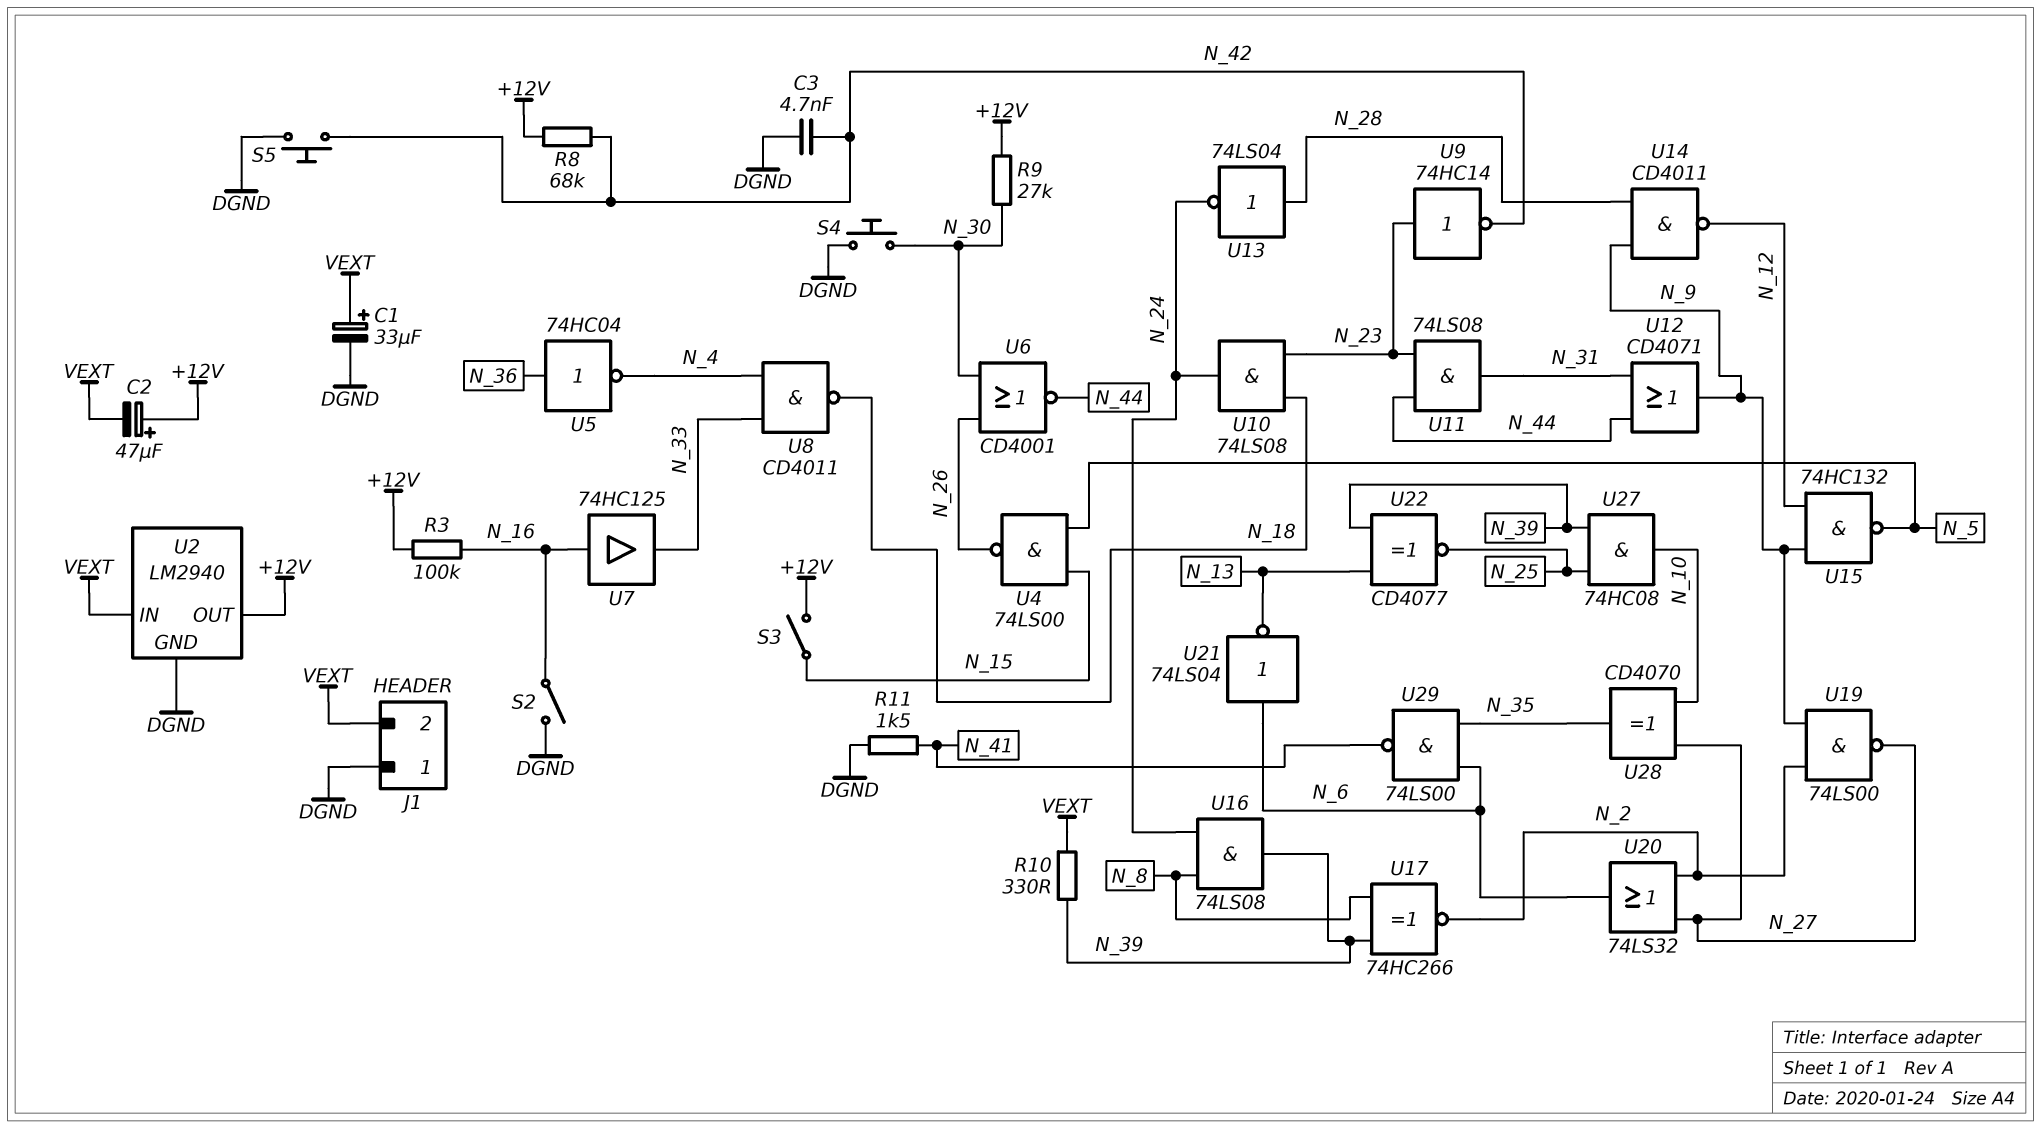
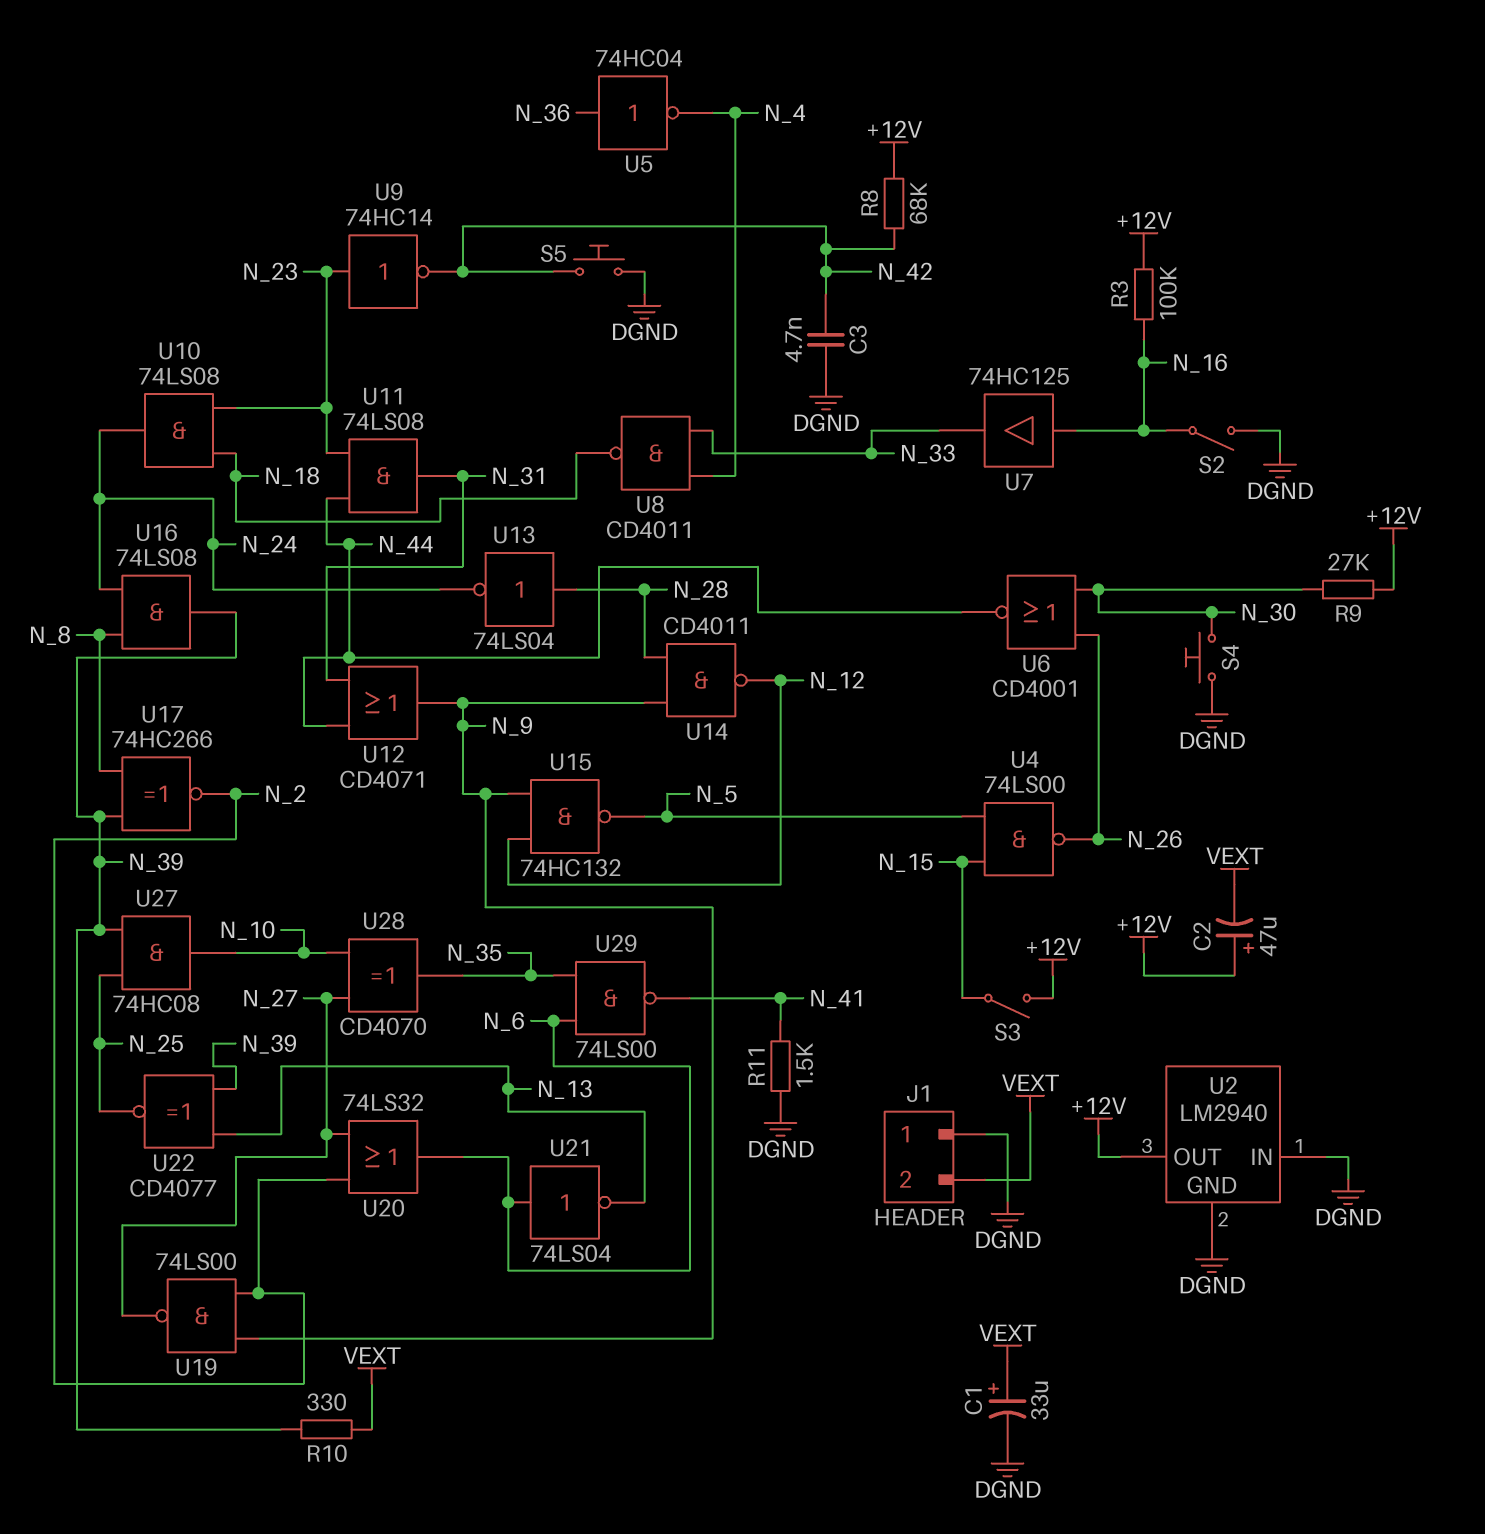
U2 pin IN: VEXT -> DGND

